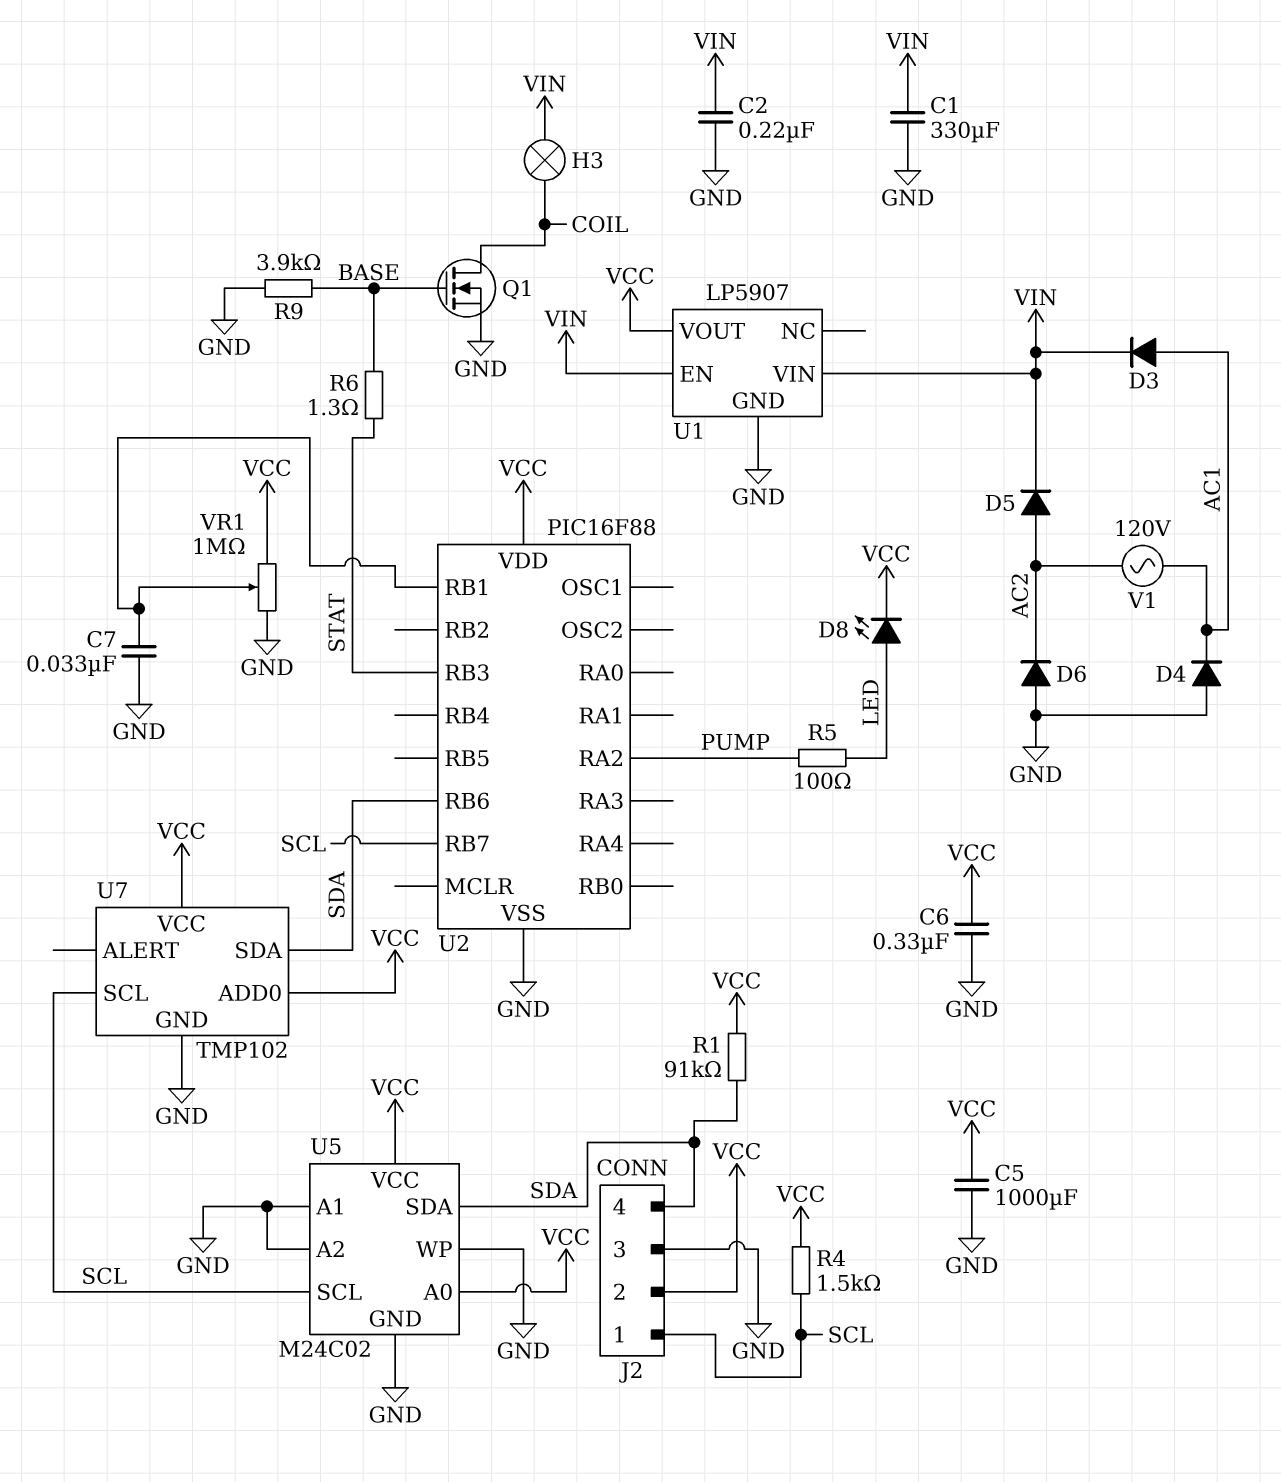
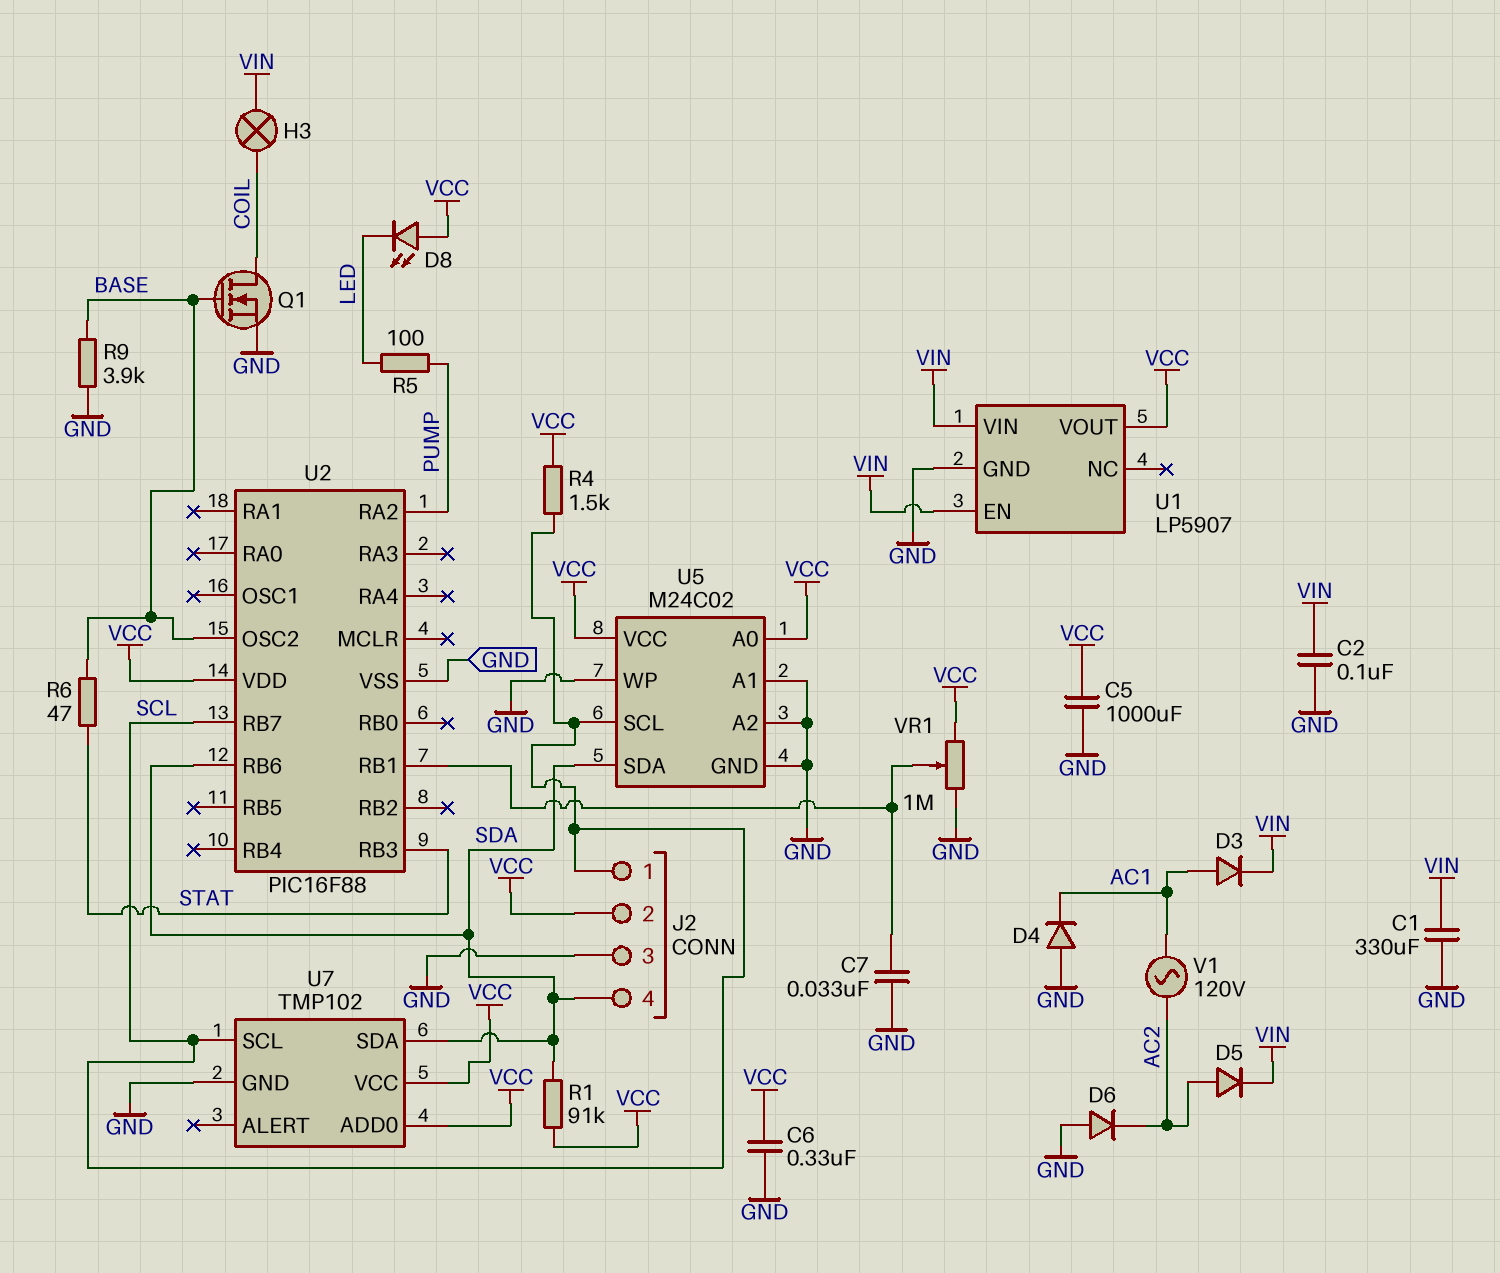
C2: 220nF (GND, VIN) -> 100nF (GND, VIN)
D8: LED (A LED, K VCC) -> LED (A VCC, K LED)
R6: 1.3 (BASE, STAT) -> 47 (BASE, STAT)
U2 pin OSC2: none -> BASE

